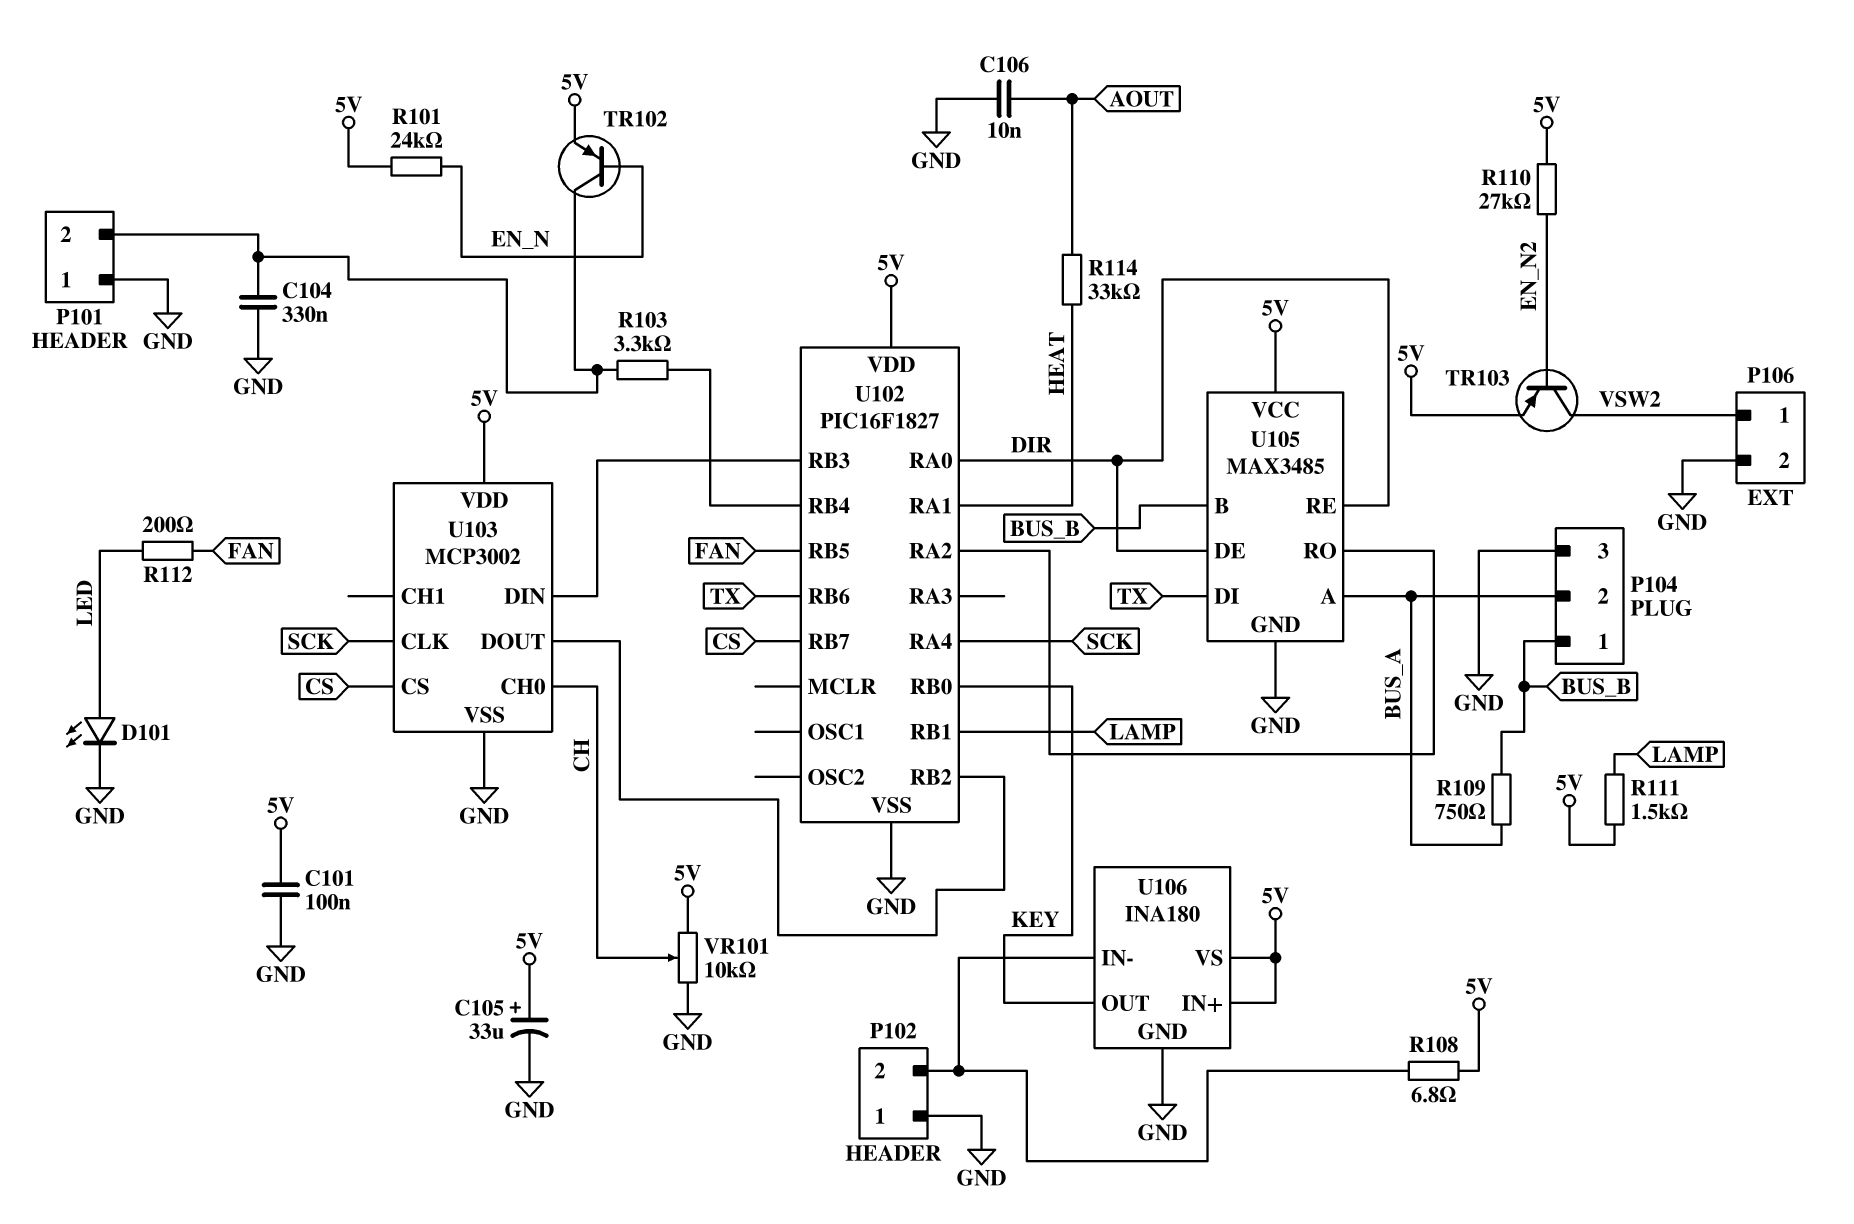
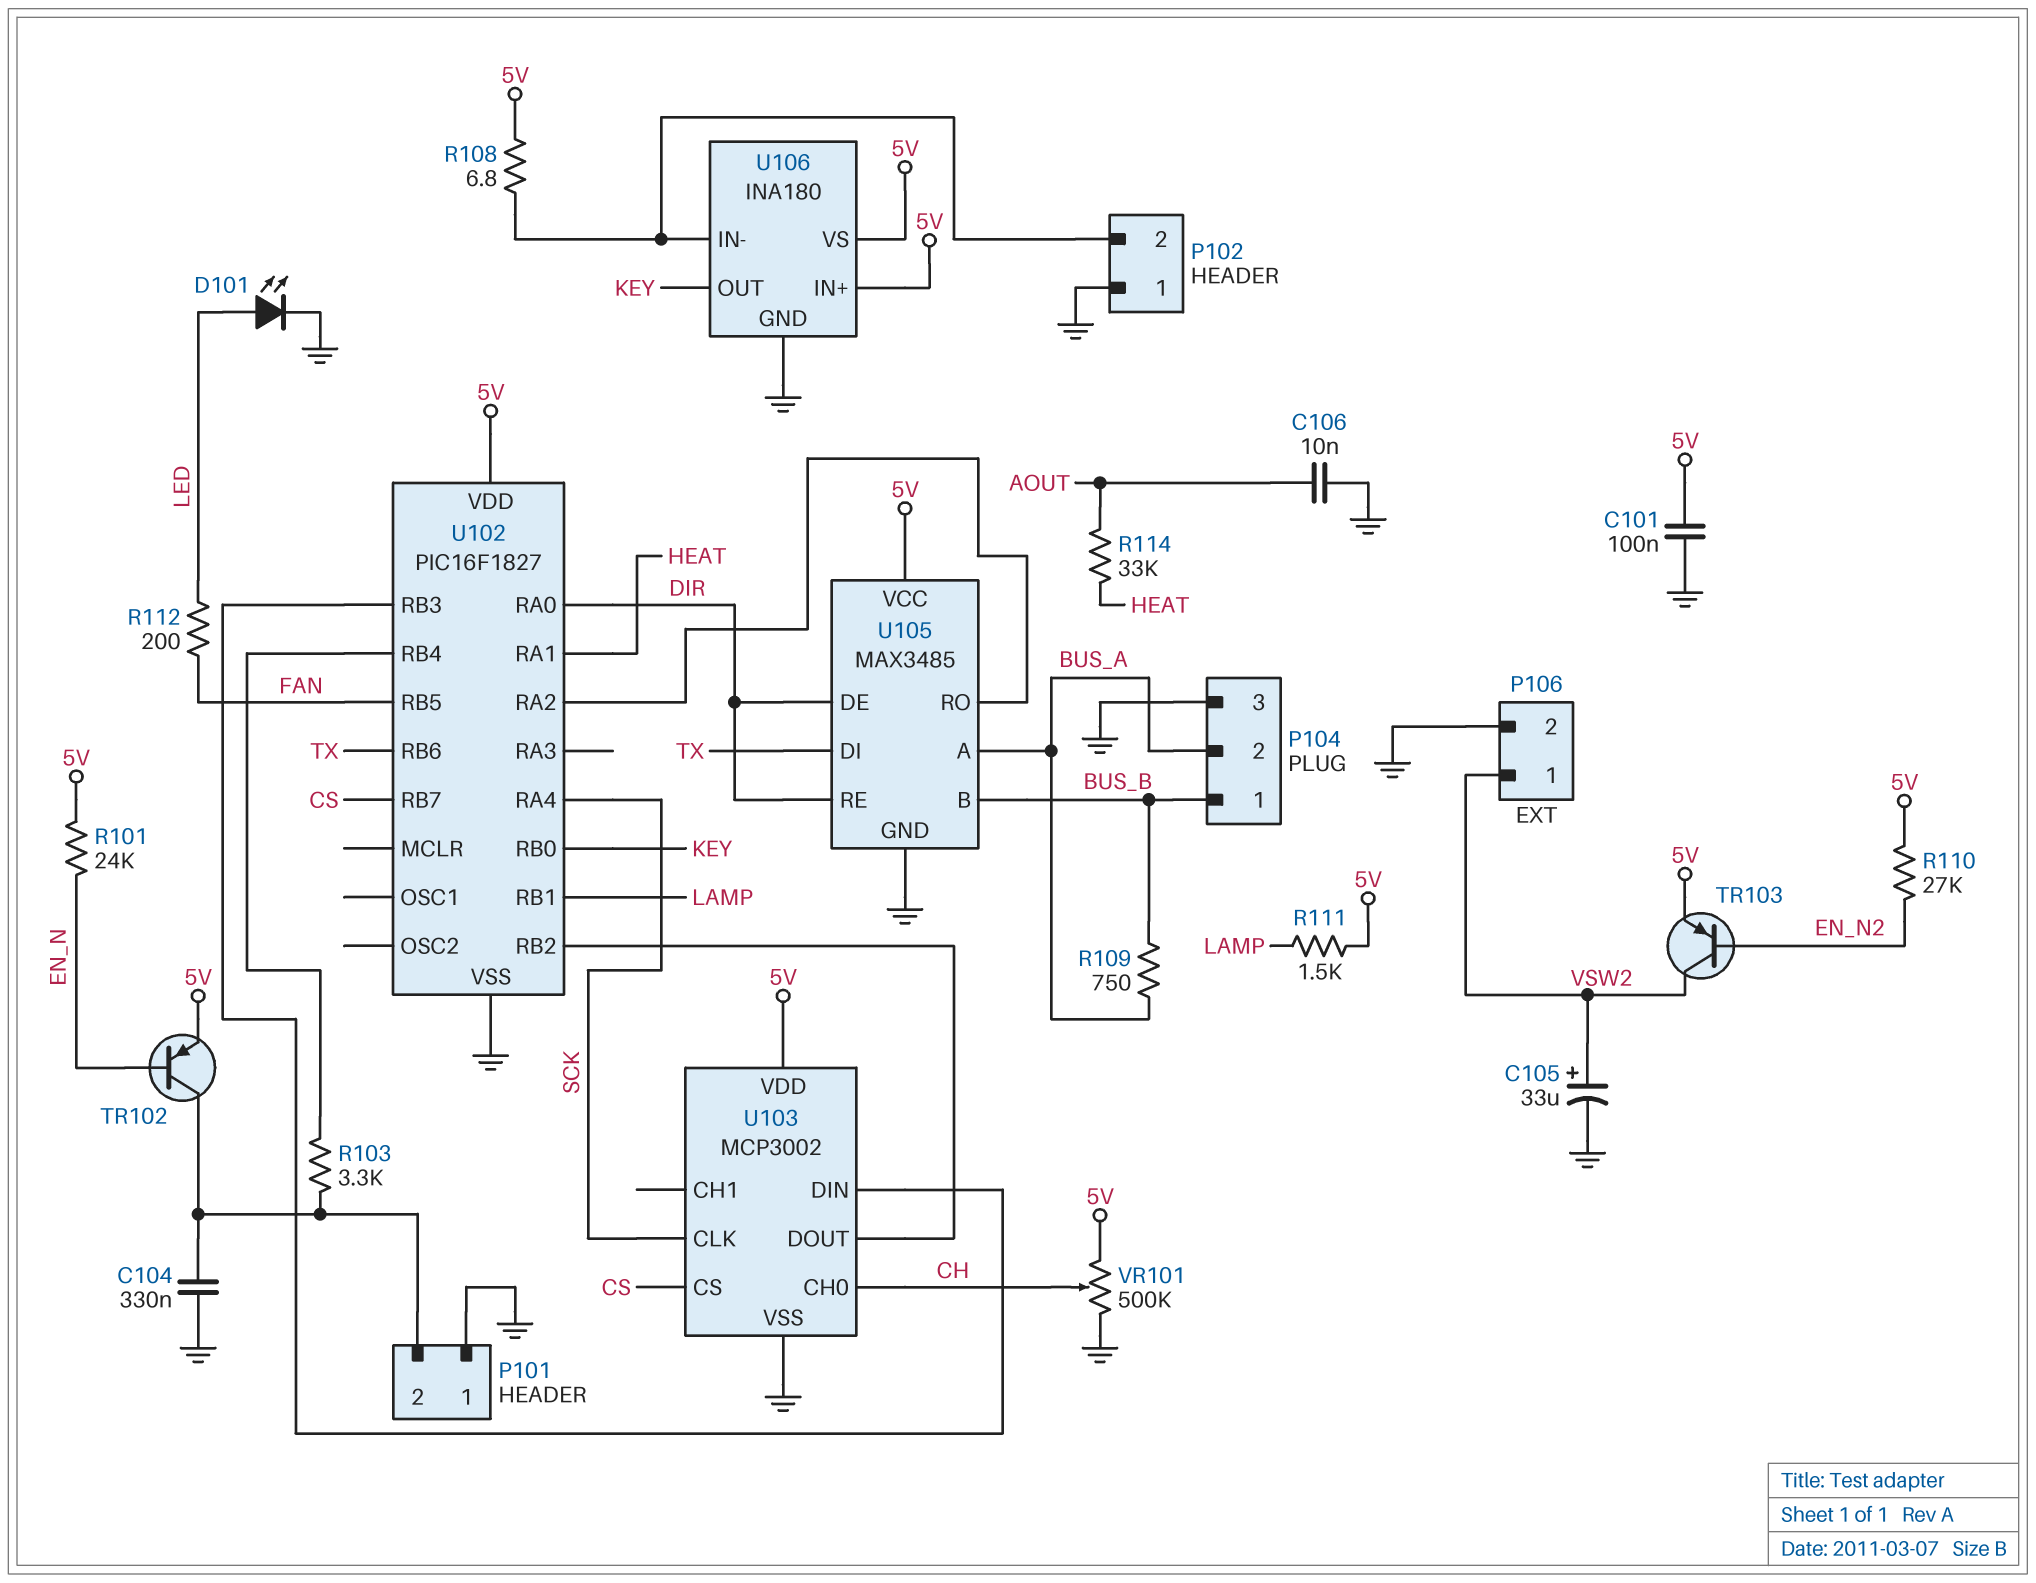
C105: 33uF (plus 5V, minus GND) -> 33uF (plus VSW2, minus GND)
VR101: 10k (5V, GND, wiper CH) -> 500k (5V, GND, wiper CH)

